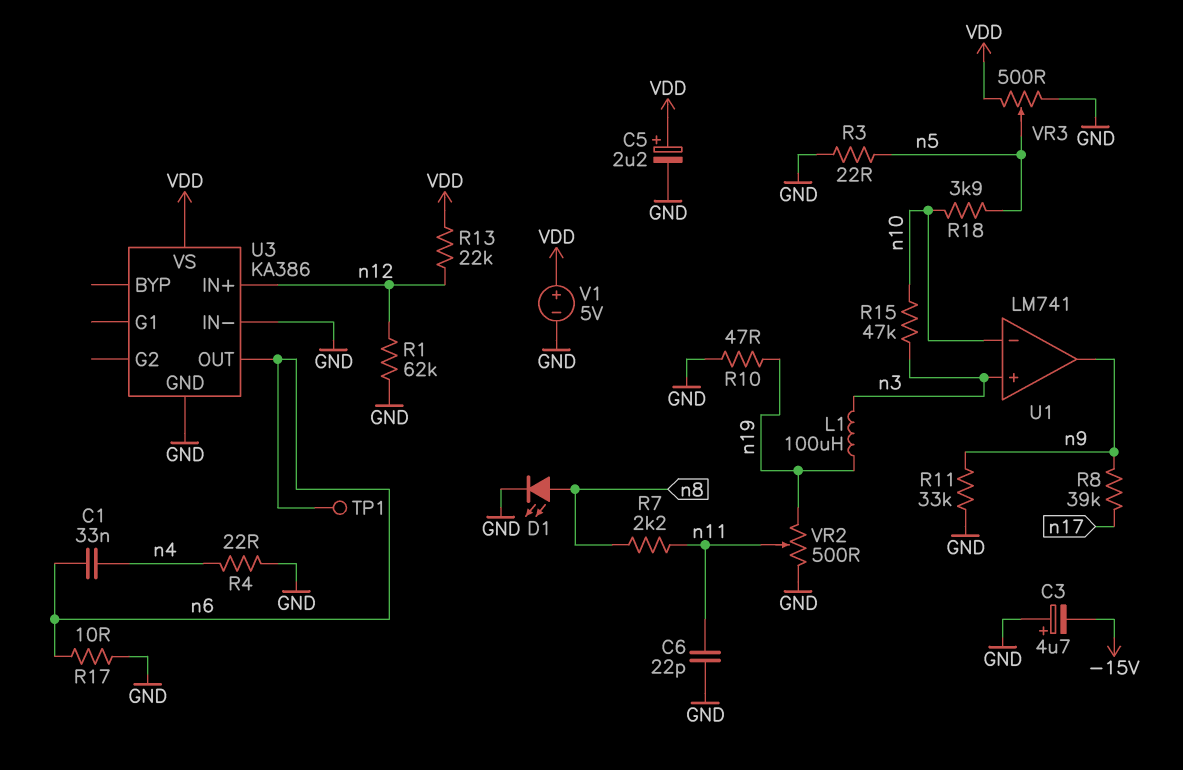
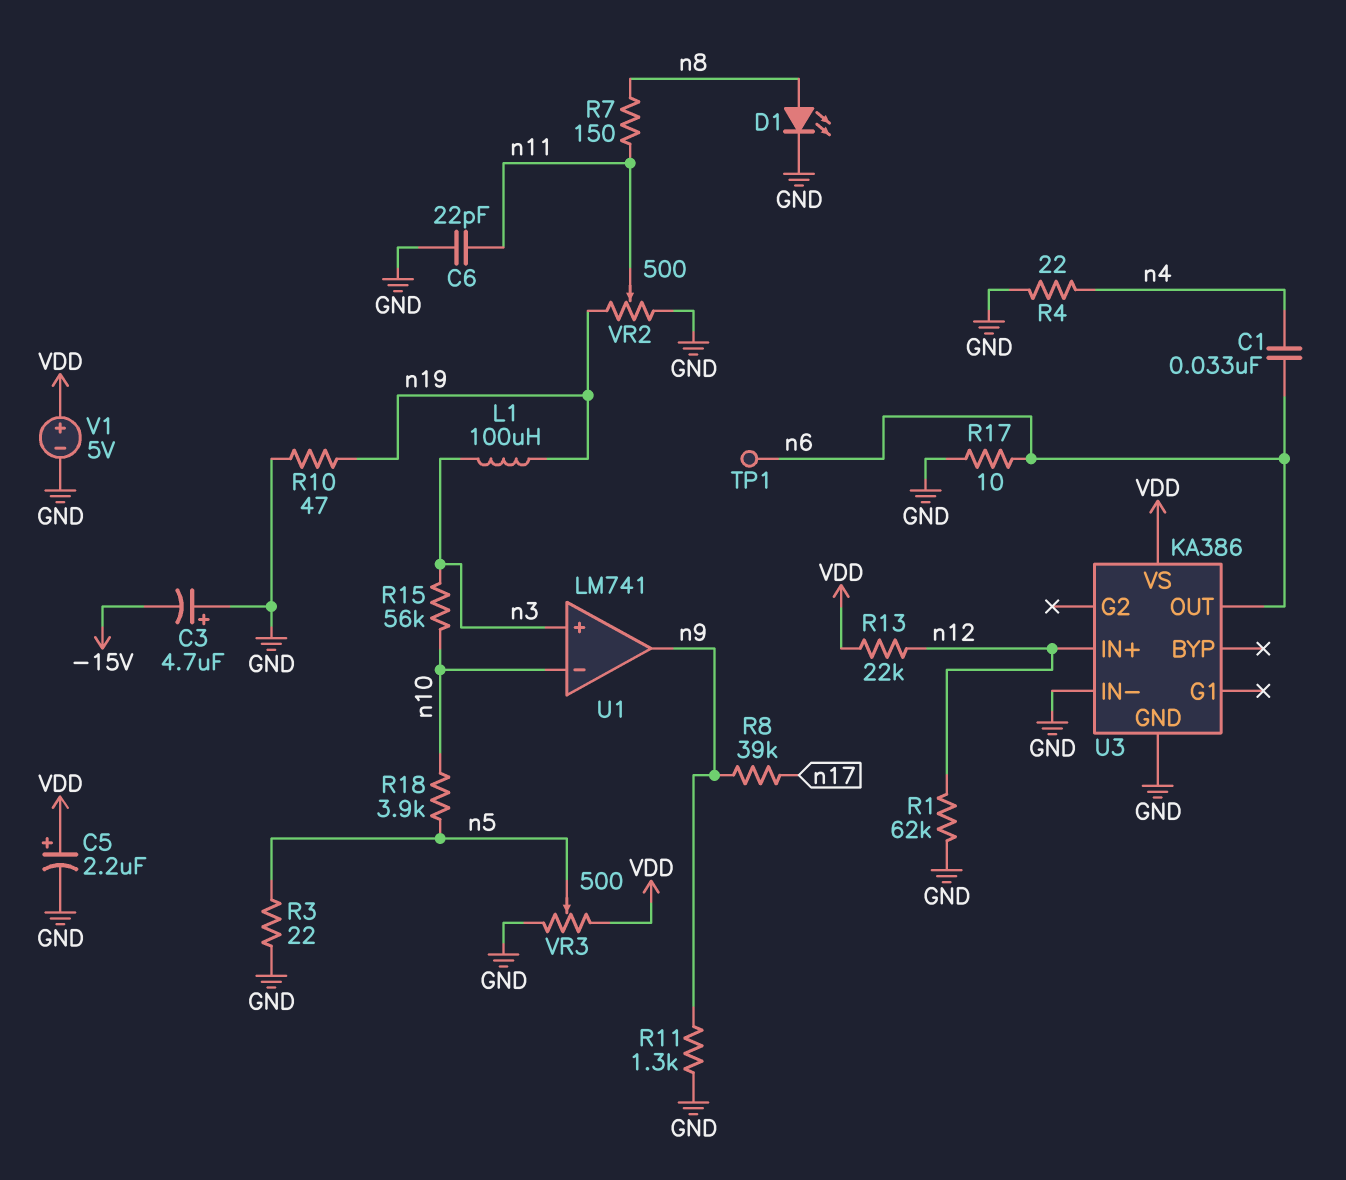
R7: 2.2k (n8, n11) -> 150 (n8, n11)
R11: 33k (GND, n9) -> 1.3k (GND, n9)
R15: 47k (n3, n10) -> 56k (n3, n10)

